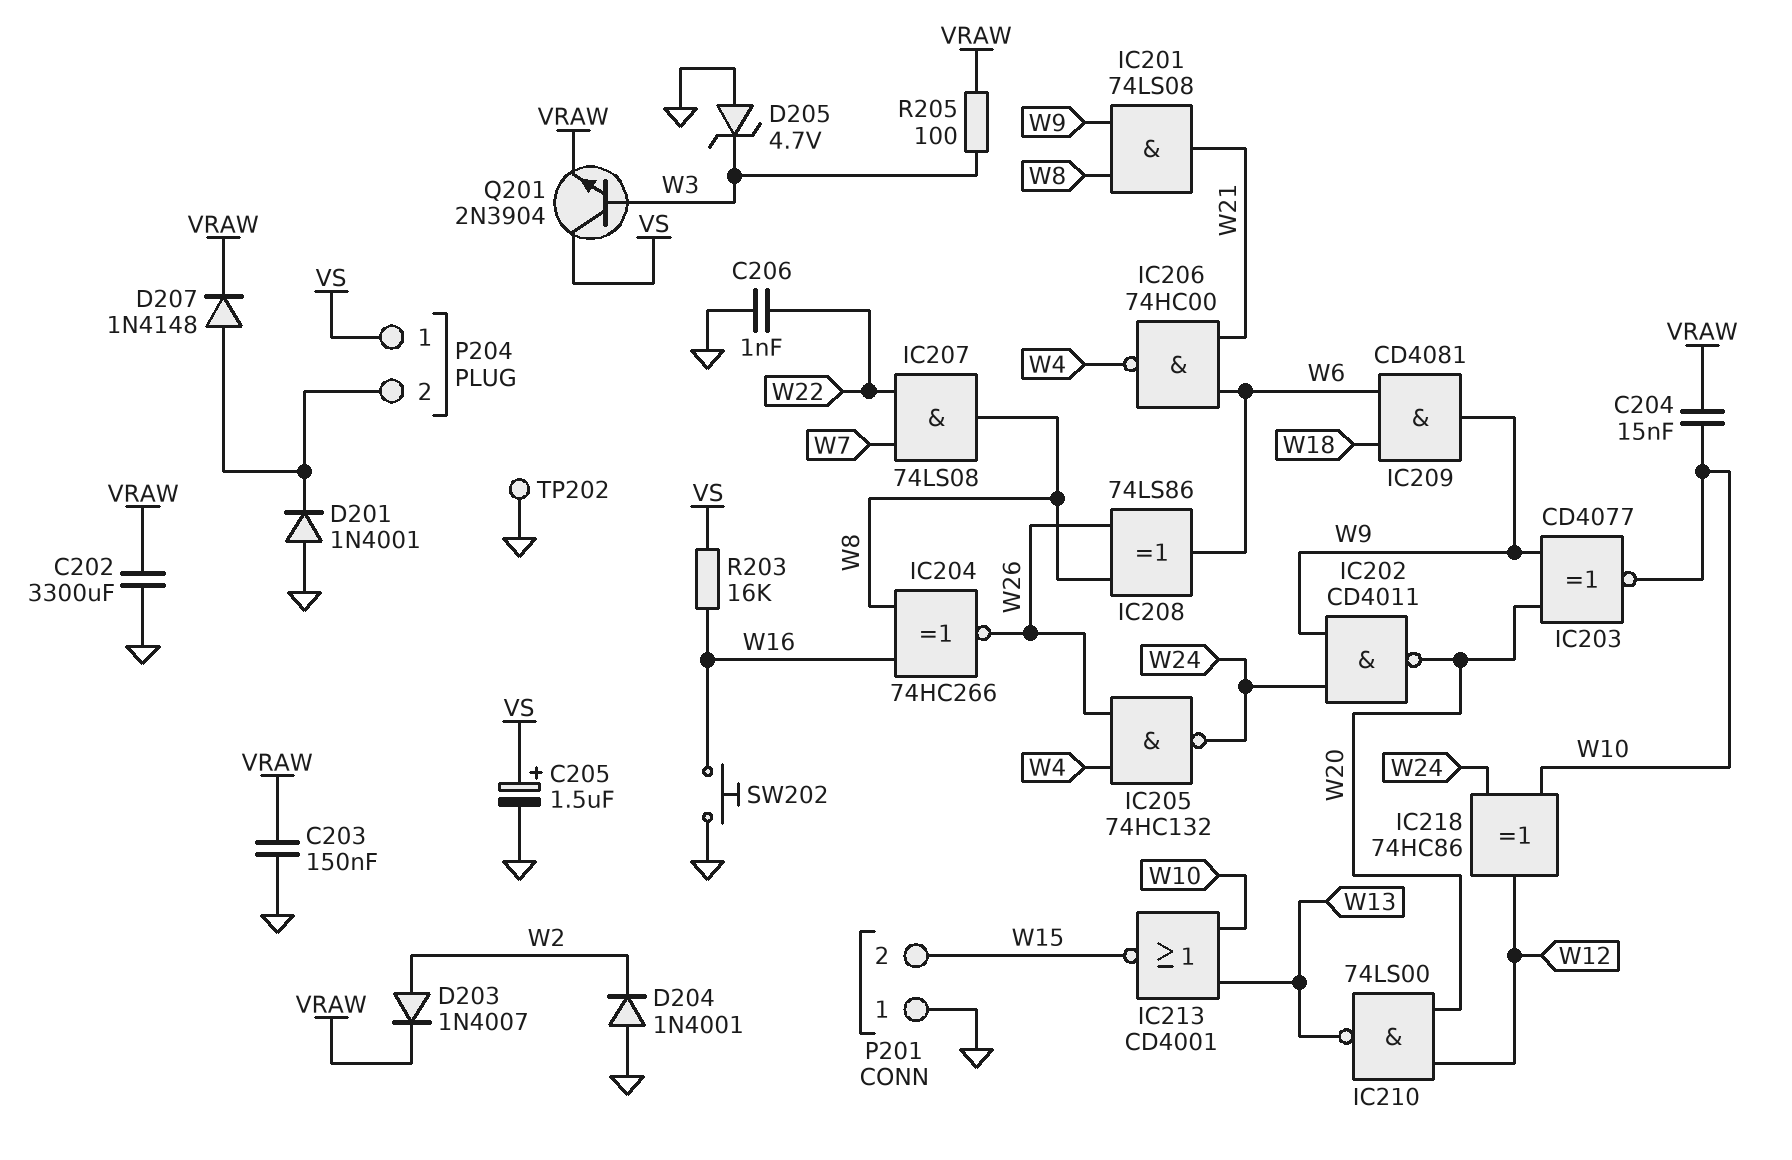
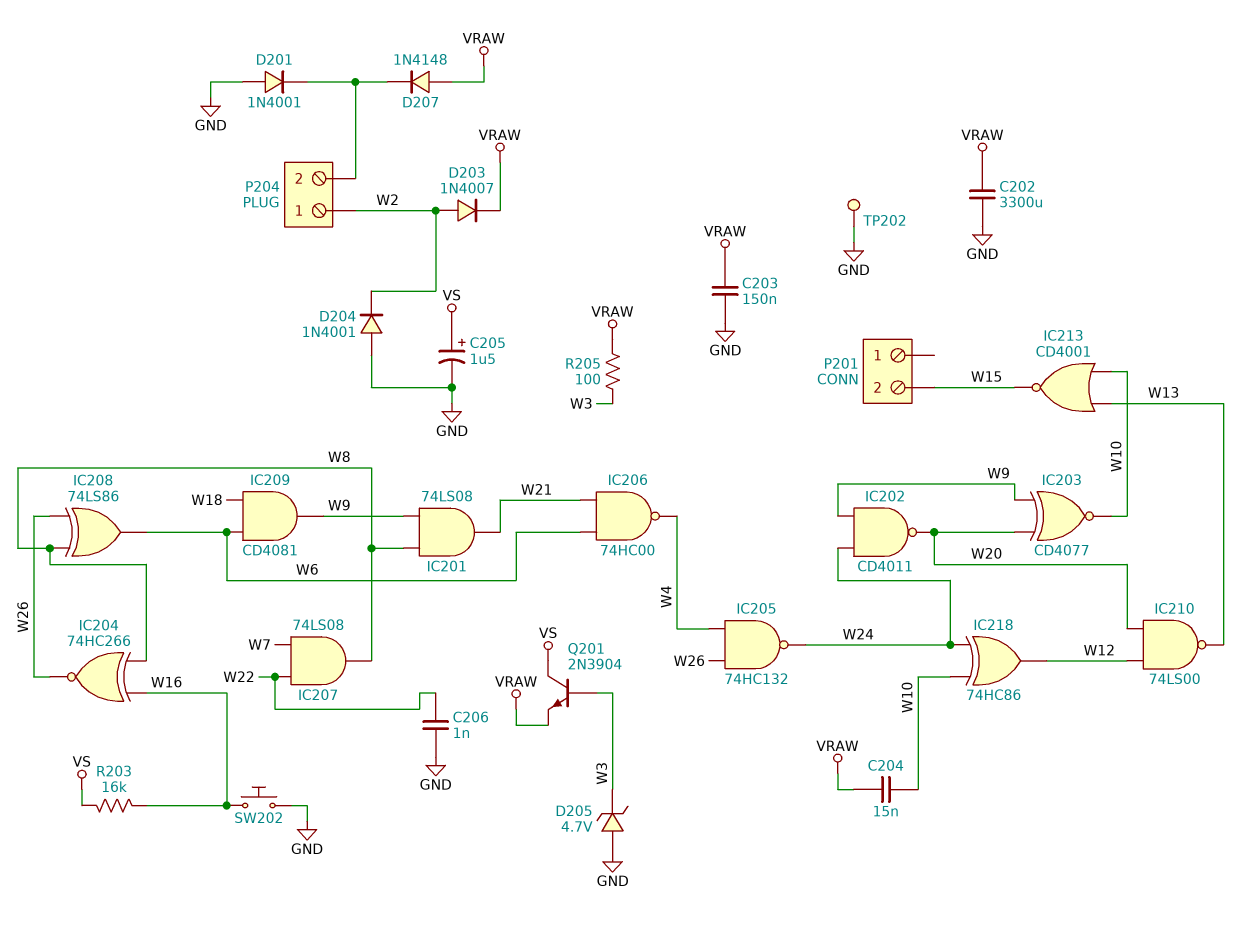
D207: diode 1N4148 (A P204/2, K VRAW) -> diode 1N4148 (A VRAW, K P204/2)
P201 pin 1: GND -> none
P204 pin 1: VS -> W2

